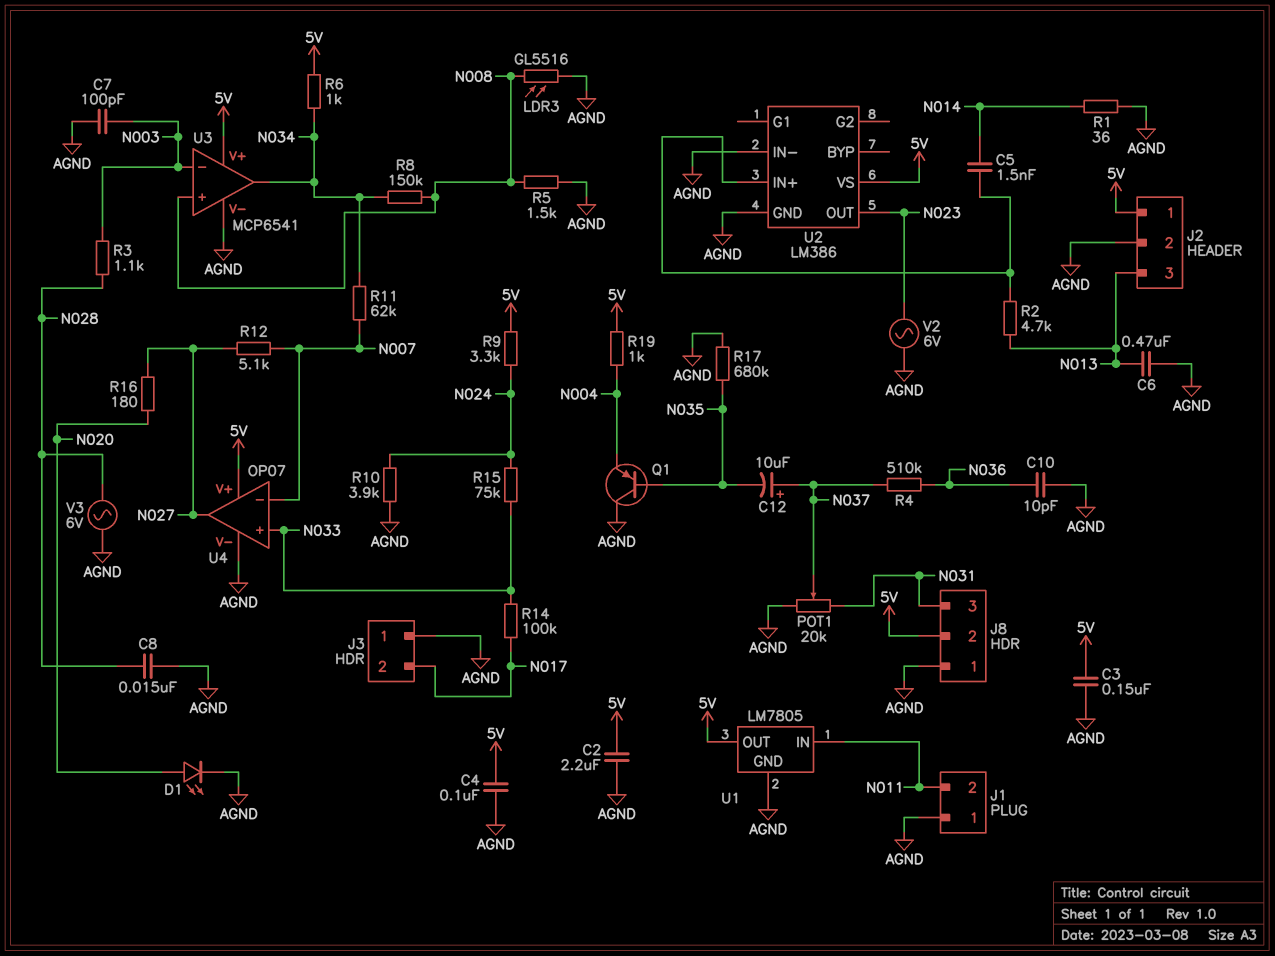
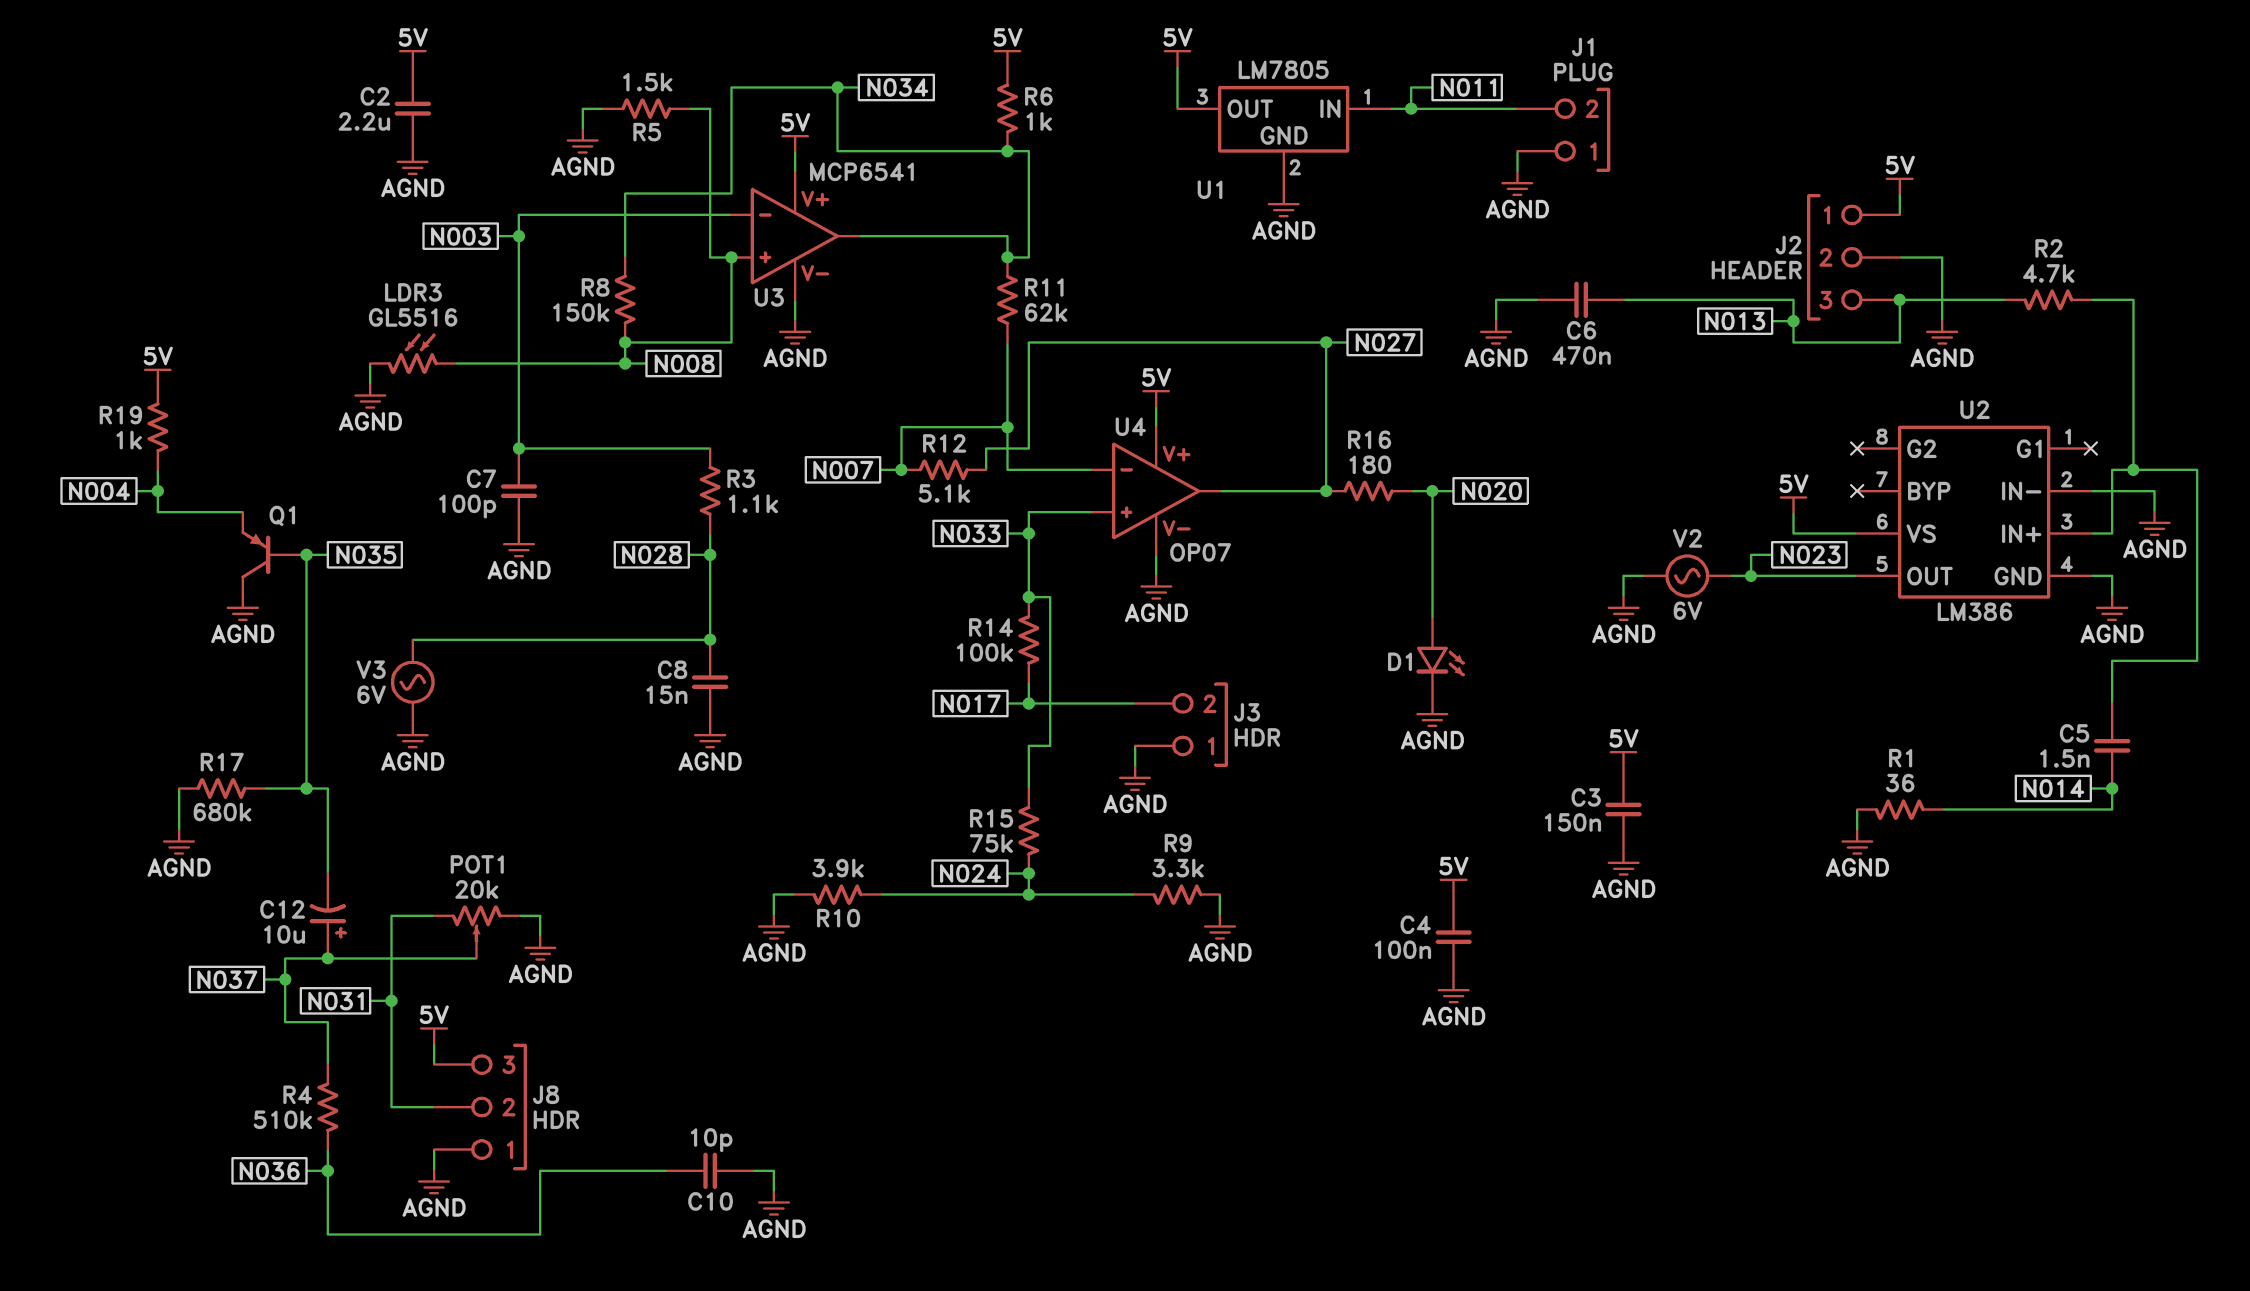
J8 pin 2: 5V -> N031
J8 pin 3: N031 -> 5V
R9: 3.3k (5V, N024) -> 3.3k (AGND, N024)

